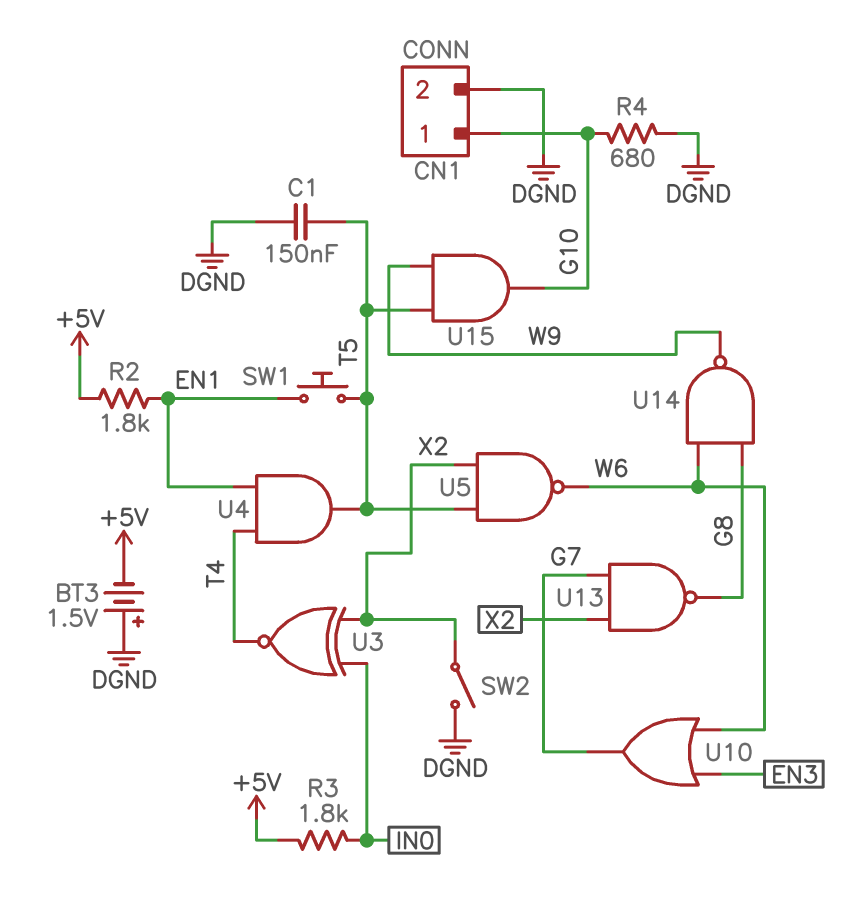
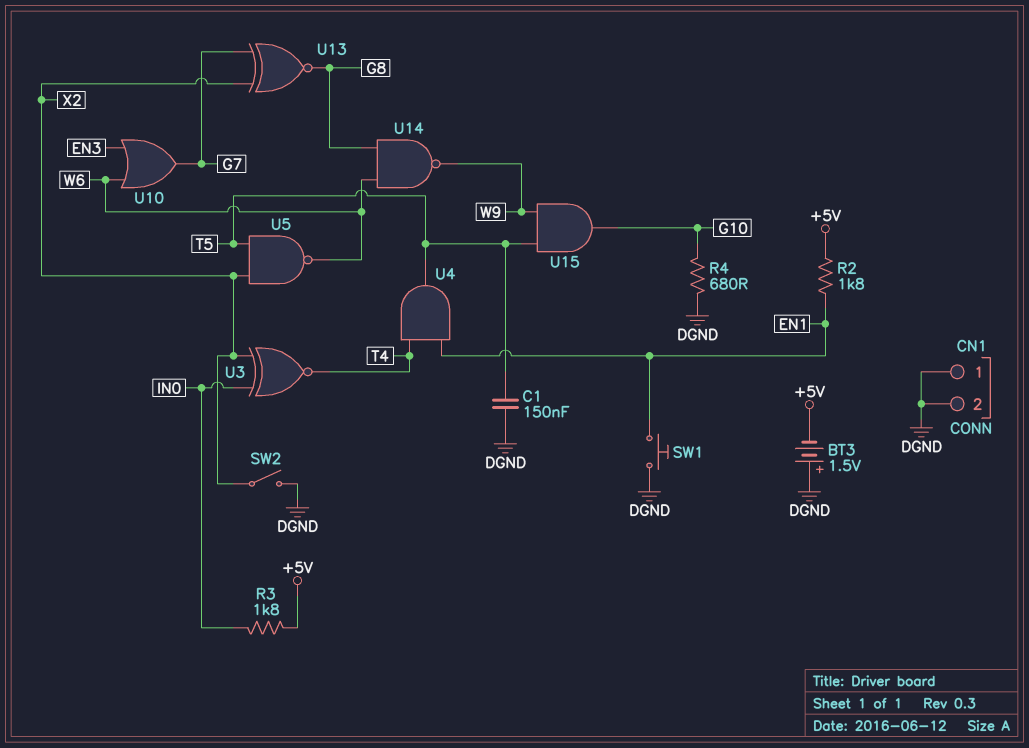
CN1 pin 1: G10 -> DGND
SW1: button (EN1, T5) -> button (DGND, EN1)
U13: NAND (in G7, in X2, out G8) -> XNOR (in G7, in X2, out G8)

